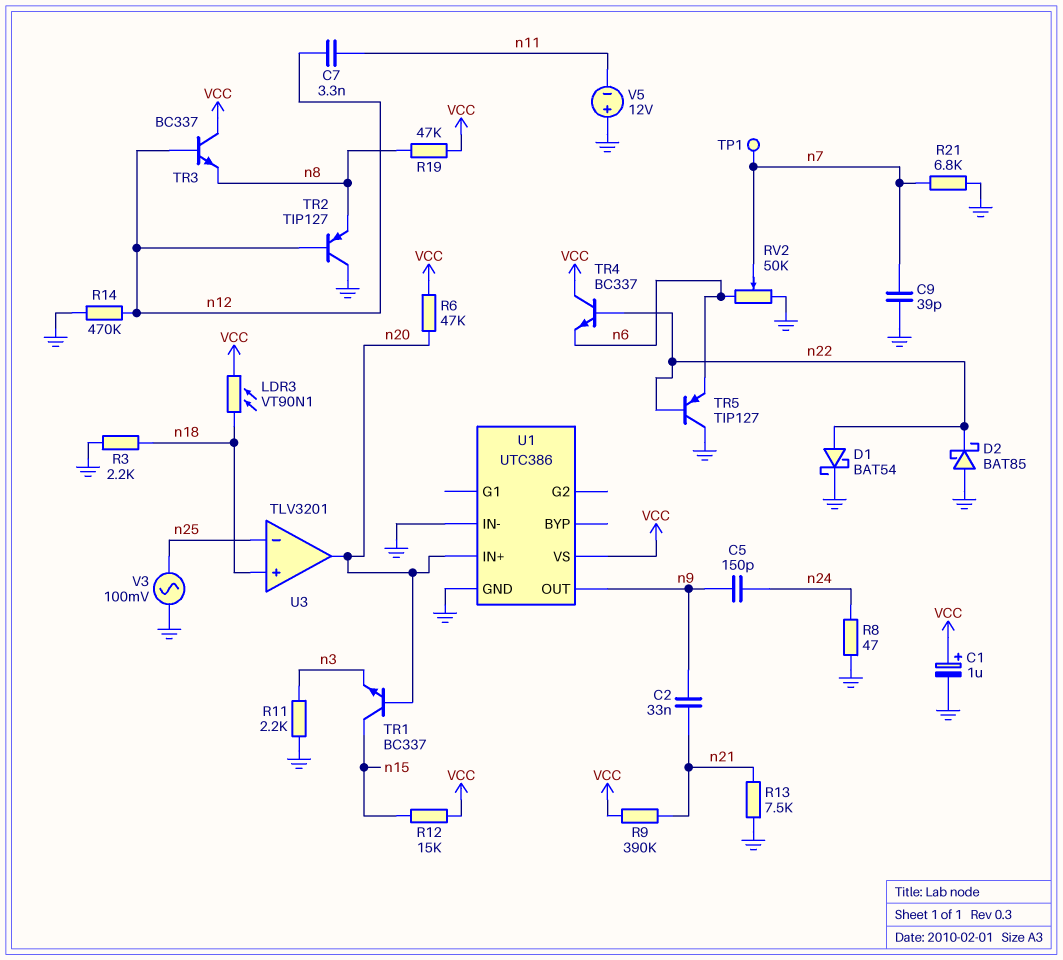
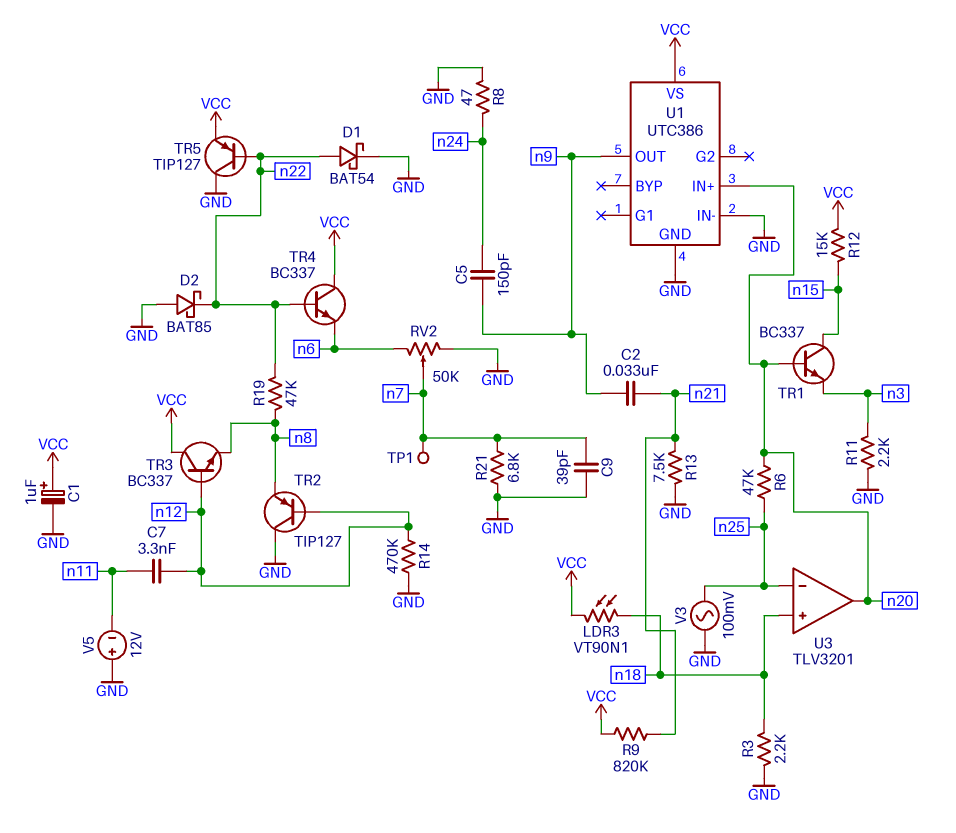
R6: 47k (VCC, n20) -> 47k (n20, n25)
R9: 390k (VCC, n21) -> 820k (VCC, n21)
R19: 47k (VCC, n8) -> 47k (n8, n22)
TR5: PNP TIP127 (B n22, C GND, E n6) -> PNP TIP127 (B n22, C GND, E VCC)

